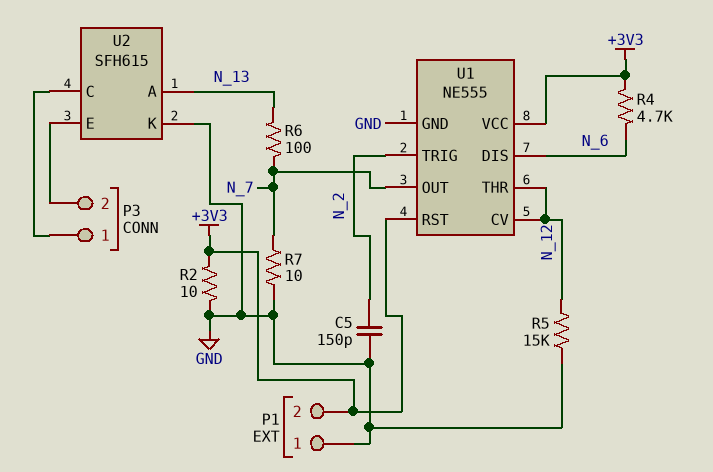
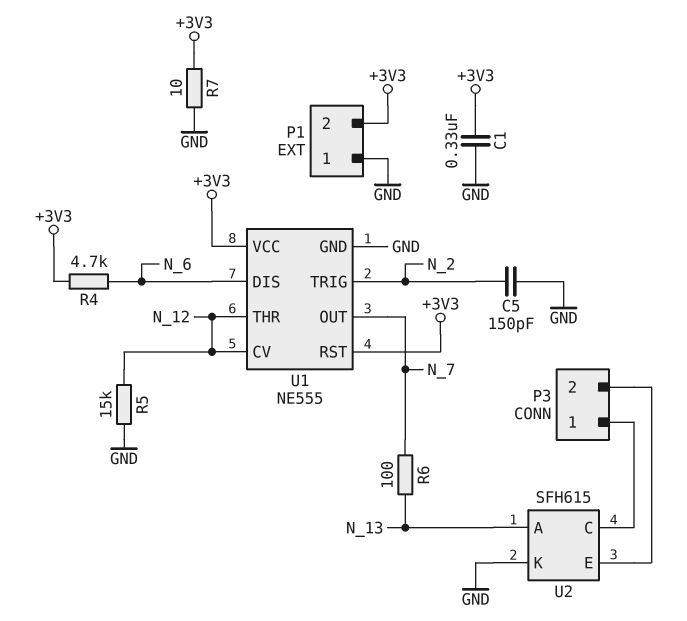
C1: none -> 330nF (+3V3, GND)
R2: 10 (+3V3, GND) -> none
R7: 10 (GND, N_7) -> 10 (+3V3, GND)

